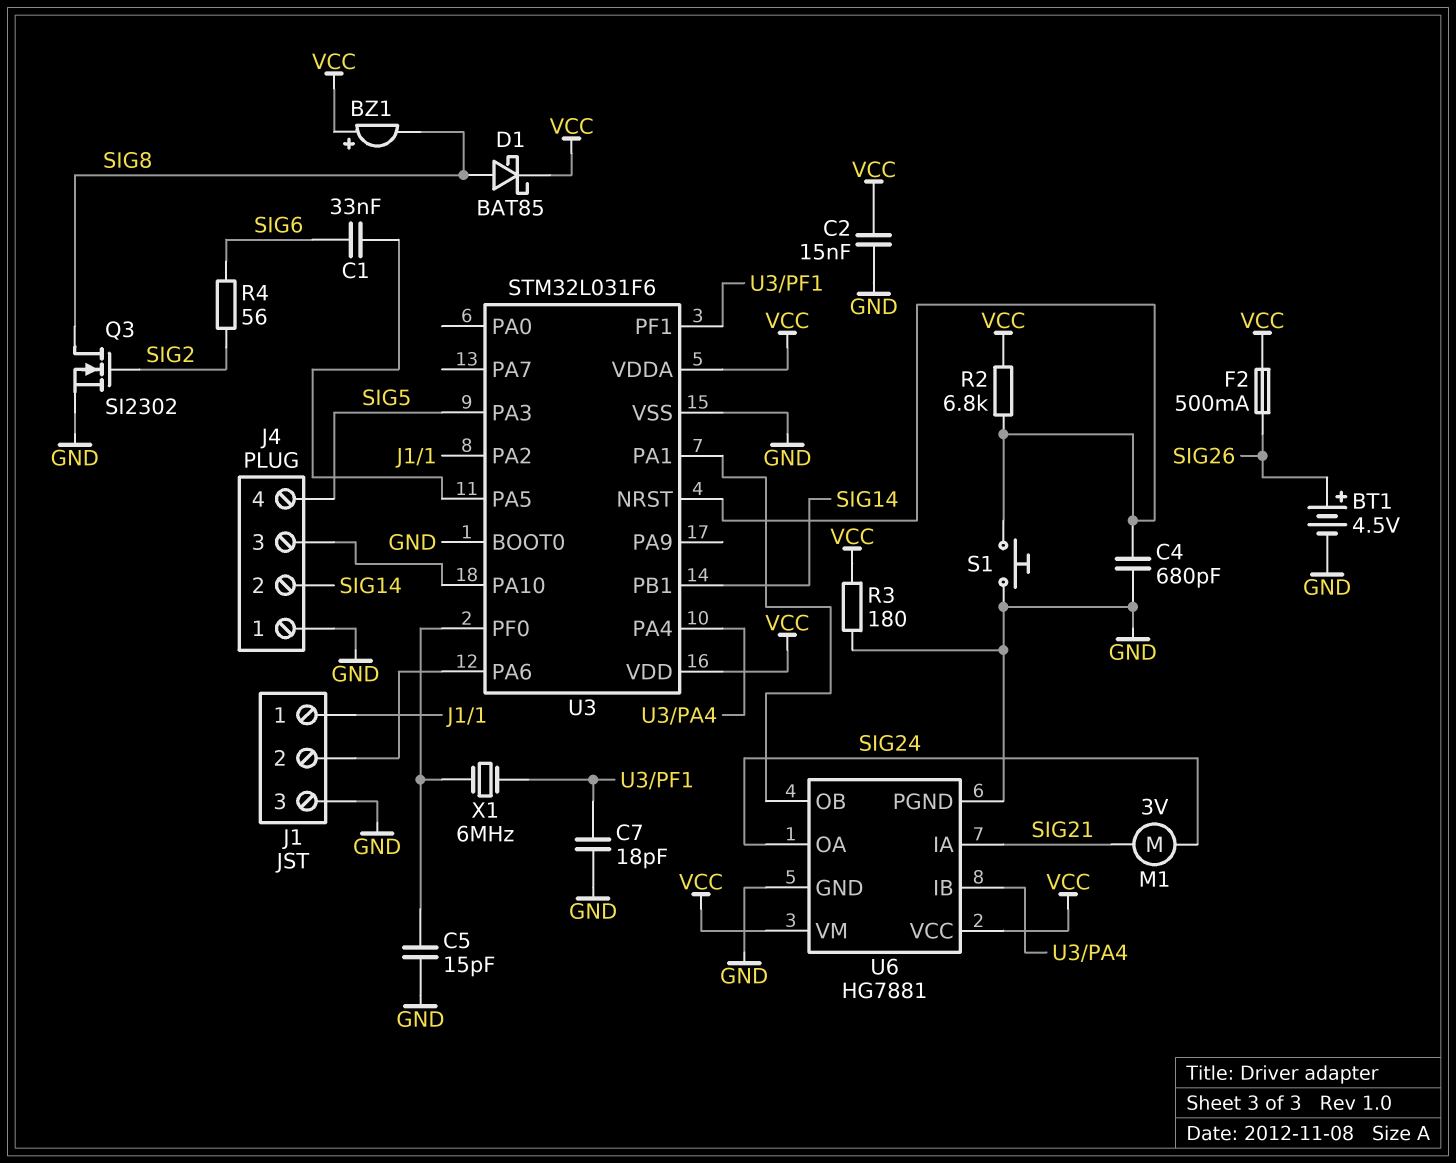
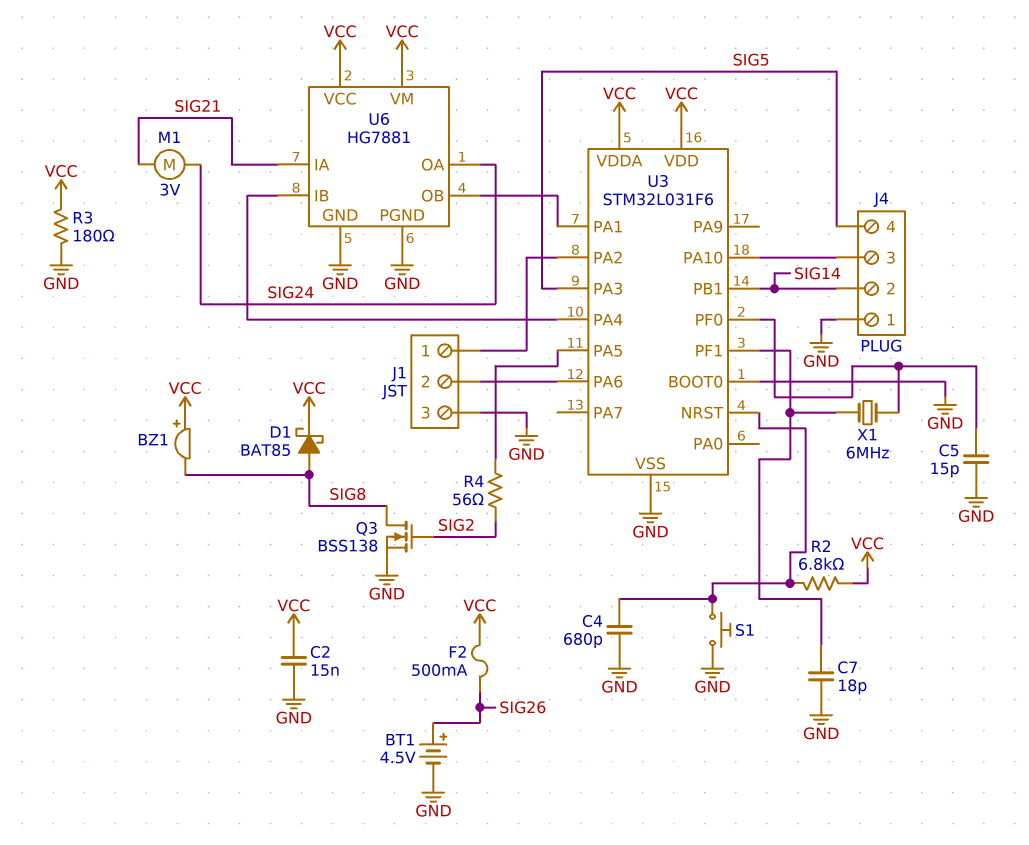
C1: 33nF (SIG6, U3/PA5) -> none
Q3: NMOS SI2302 (G SIG2, D SIG8, S GND) -> NMOS BSS138 (G SIG2, D SIG8, S GND)
R4: 56 (SIG2, SIG6) -> 56 (SIG2, U3/PA5)

